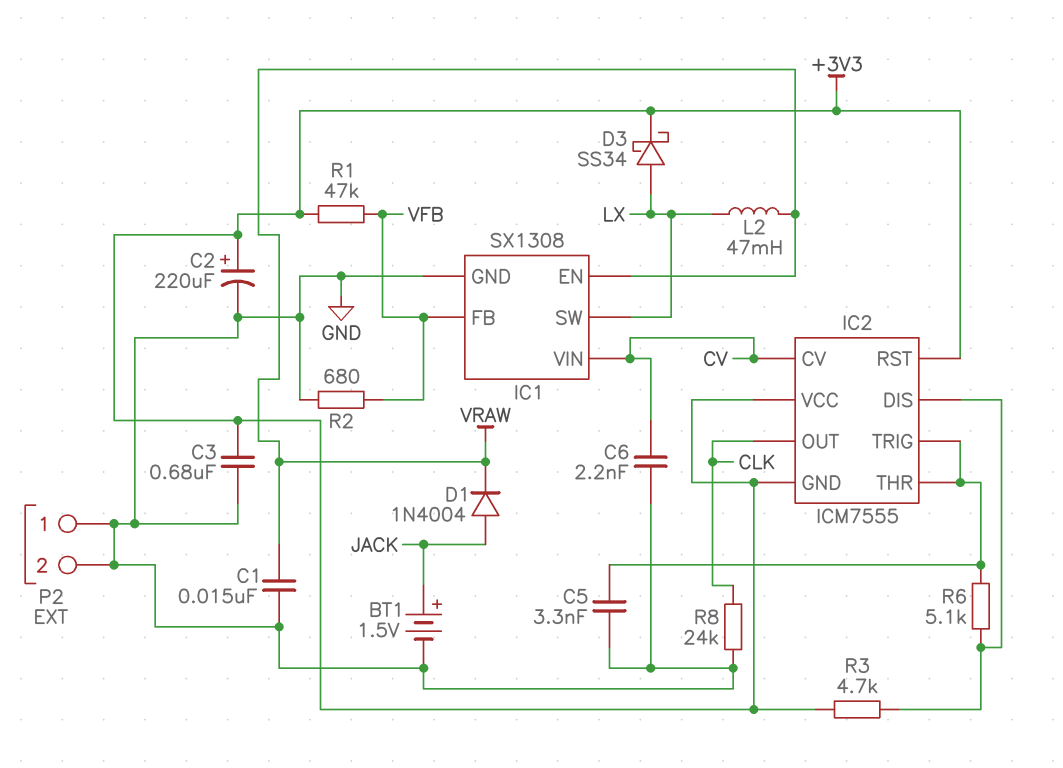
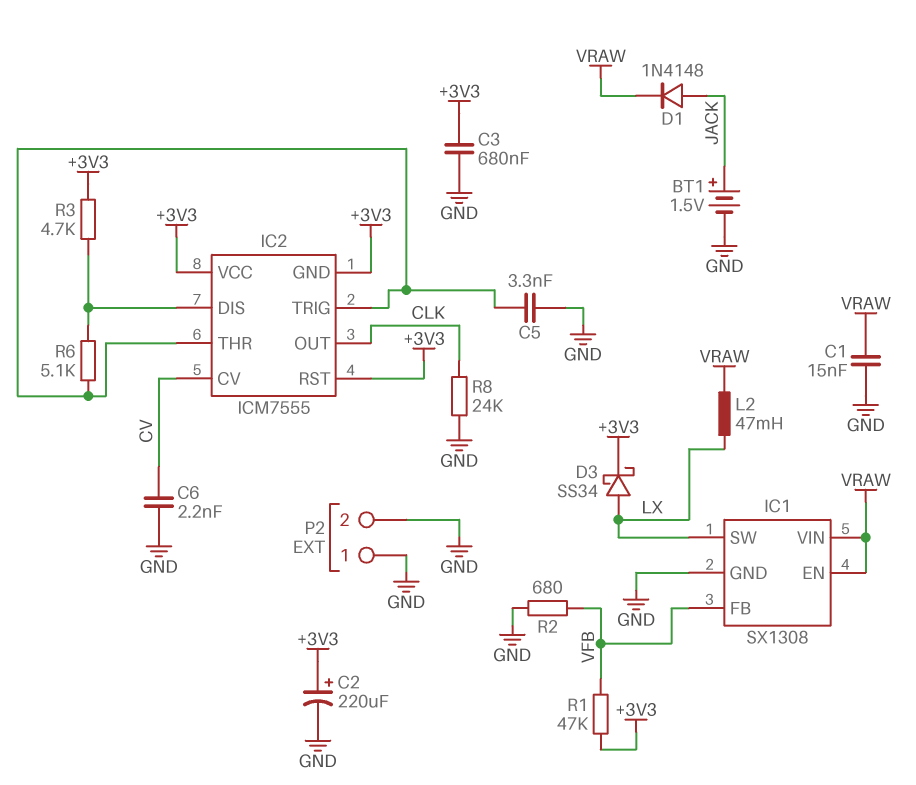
D1: diode 1N4004 (A JACK, K VRAW) -> diode 1N4148 (A JACK, K VRAW)
IC1 pin VIN: CV -> VRAW

